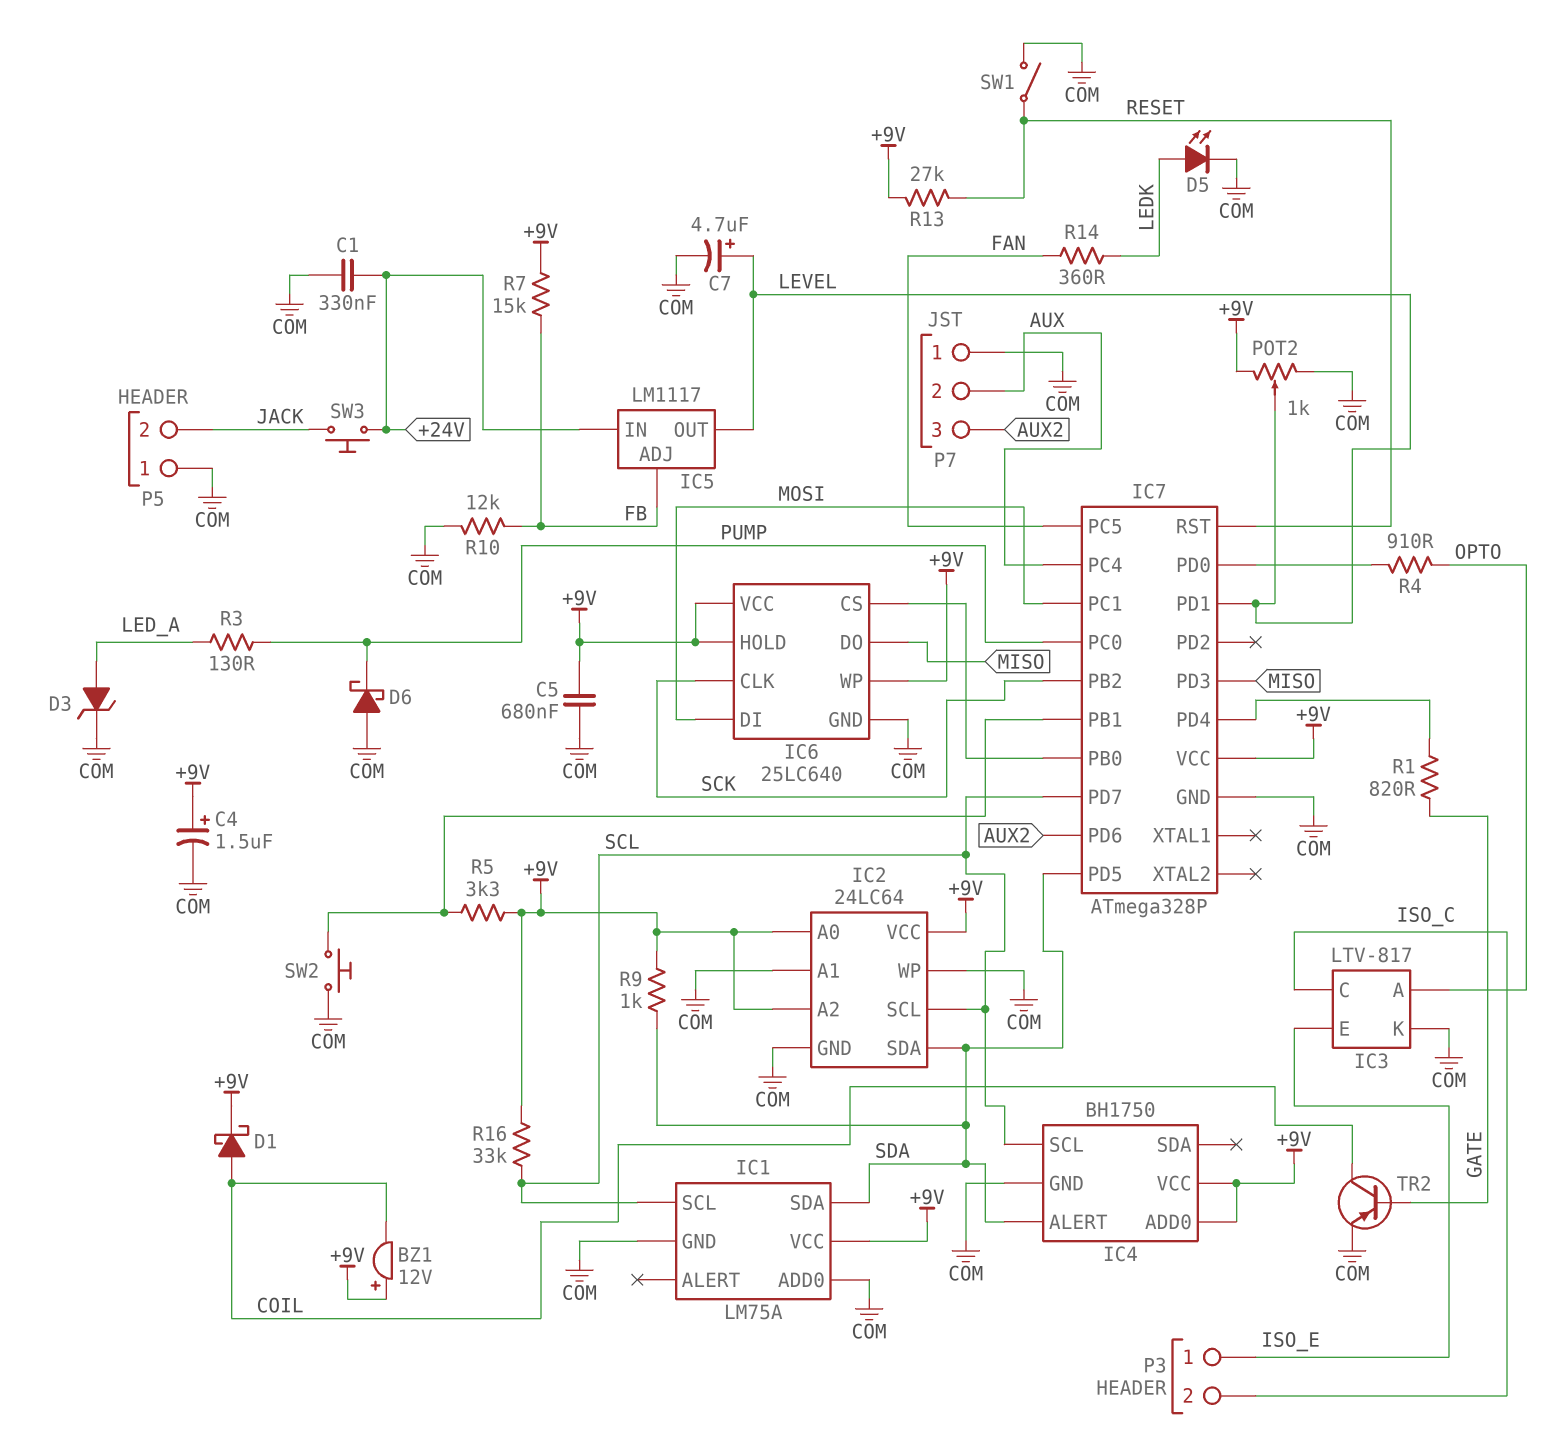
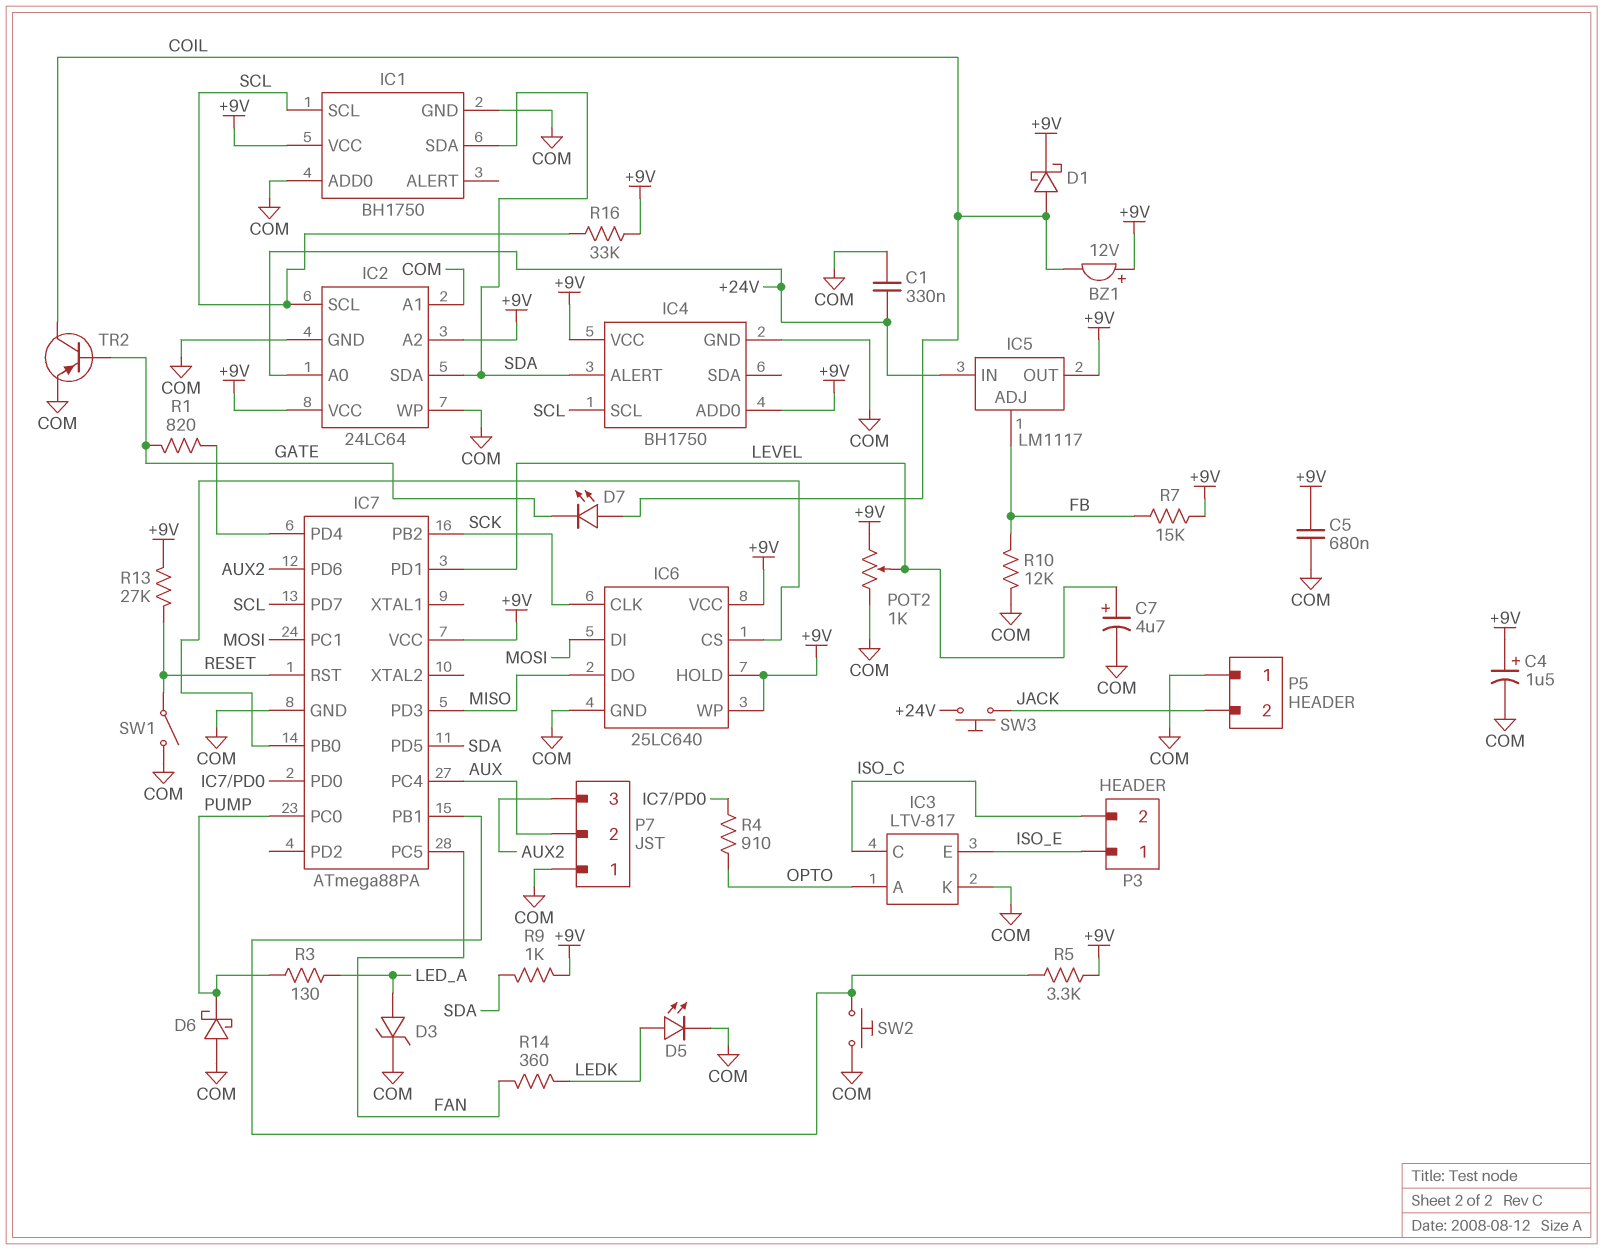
D7: none -> LED (A COIL, K GATE)
IC1: LM75A -> BH1750
IC2 pin A0: +9V -> +24V
IC5 pin OUT: LEVEL -> +9V
IC7: ATmega328P -> ATmega88PA

